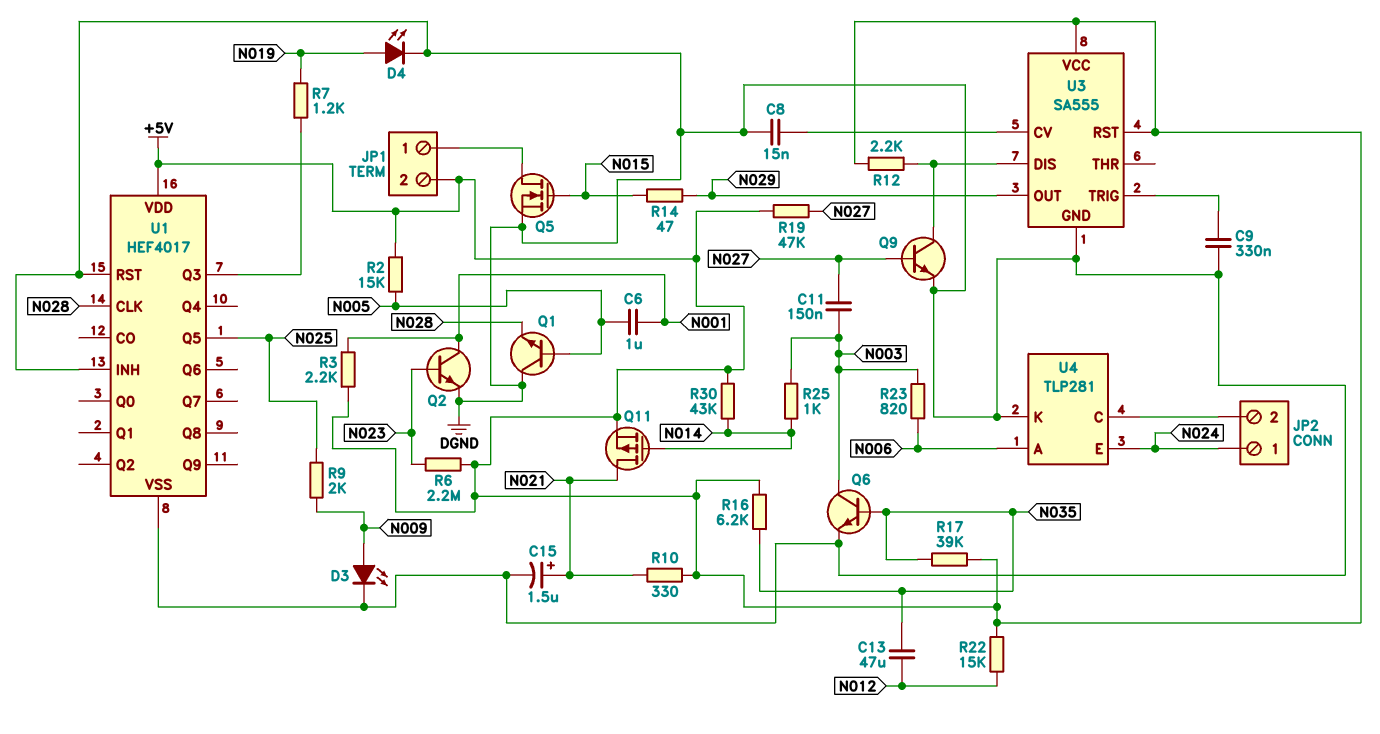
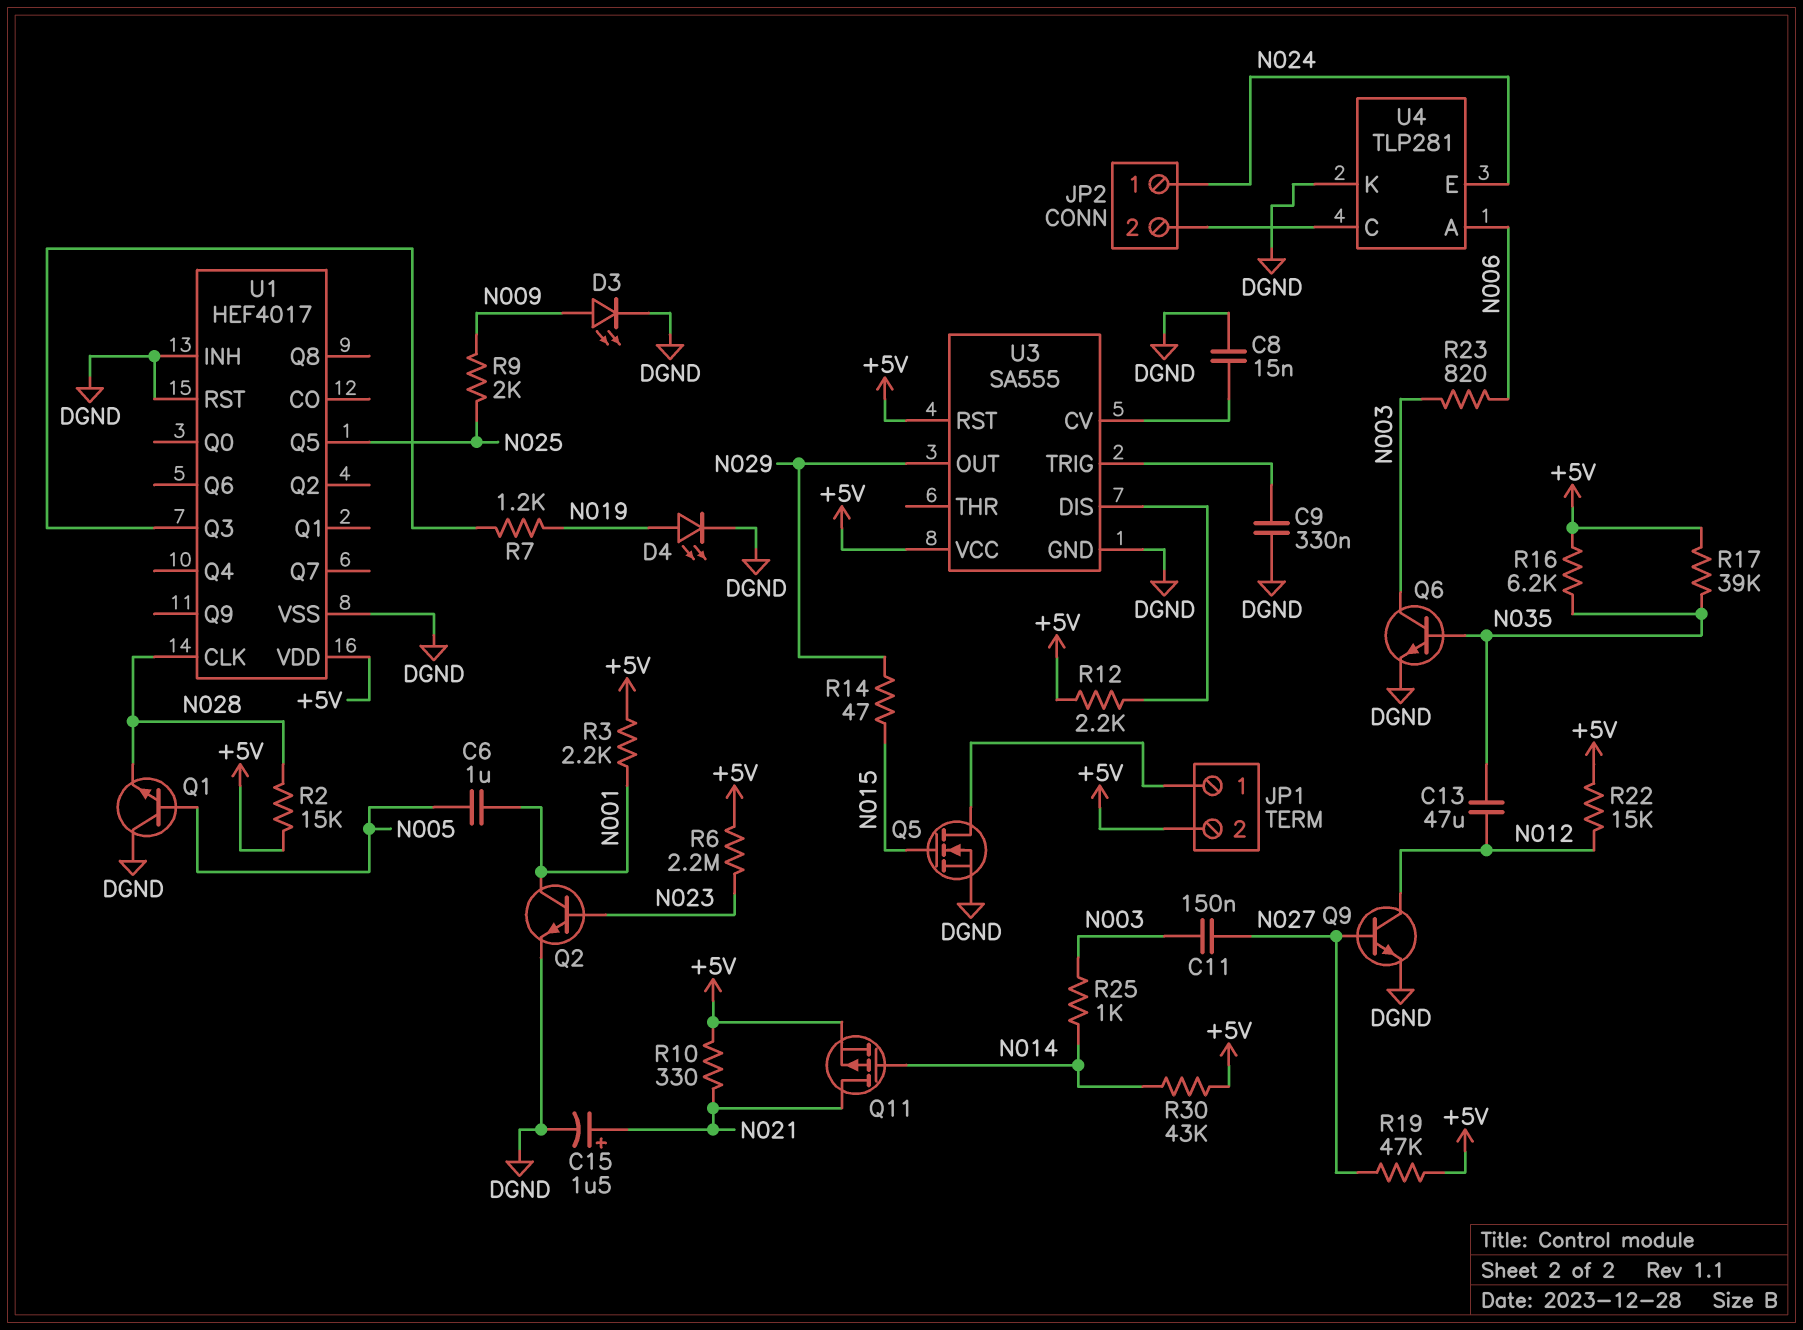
Q9: NPN (B N027, C U3/DIS, E DGND) -> NPN (B N027, C N012, E DGND)
R2: 15k (+5V, N005) -> 15k (+5V, N028)

